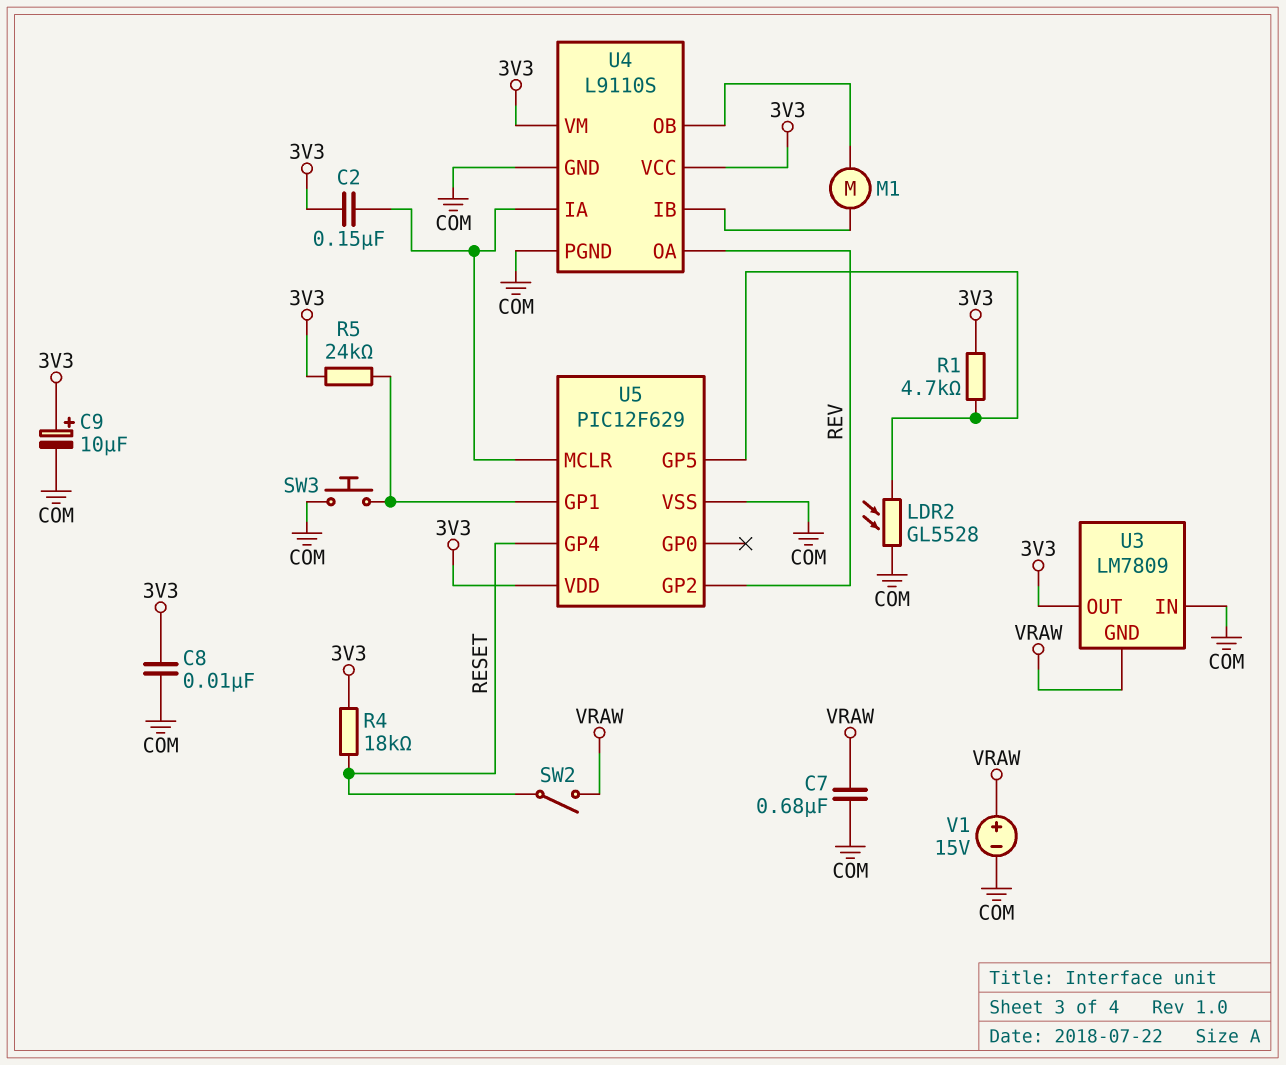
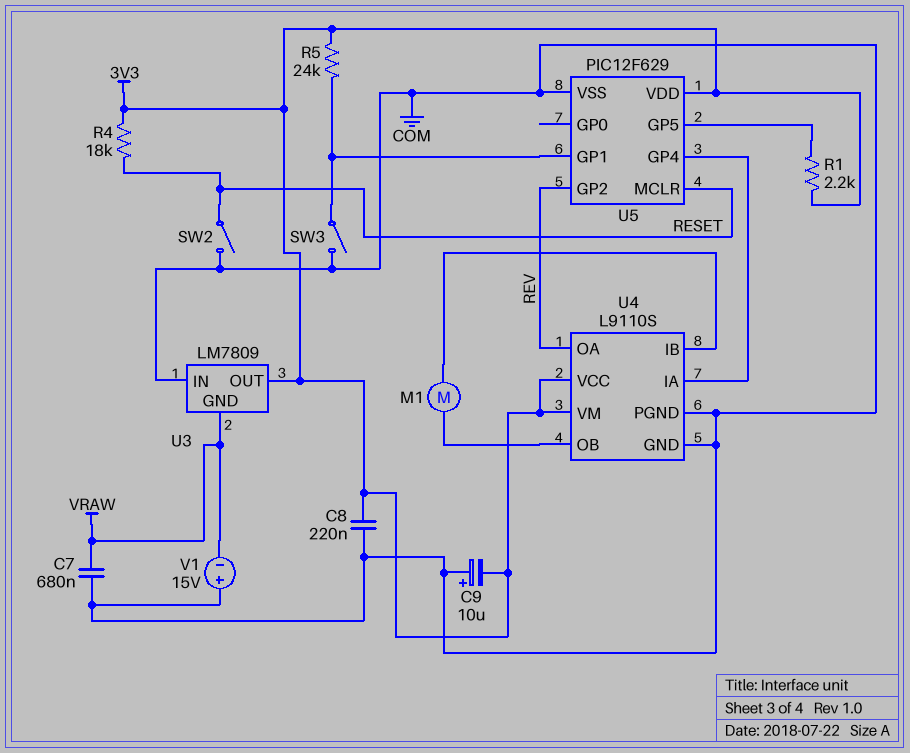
C2: 150nF (3V3, U4/IA) -> none
C8: 10nF (3V3, COM) -> 220nF (3V3, COM)
C9: 10uF (plus 3V3, minus COM) -> 10uF (plus COM, minus 3V3)
LDR2: GL5528 (COM, U5/GP5) -> none
R1: 4.7k (3V3, U5/GP5) -> 2.2k (3V3, U5/GP5)
SW2: switch (RESET, VRAW) -> switch (COM, RESET)
SW3: button (COM, U5/GP1) -> switch (COM, U5/GP1)
U5 pin GP4: RESET -> U4/IA
U5 pin MCLR: U4/IA -> RESET
V1: 15V (plus VRAW, minus COM) -> 15V (plus COM, minus VRAW)

